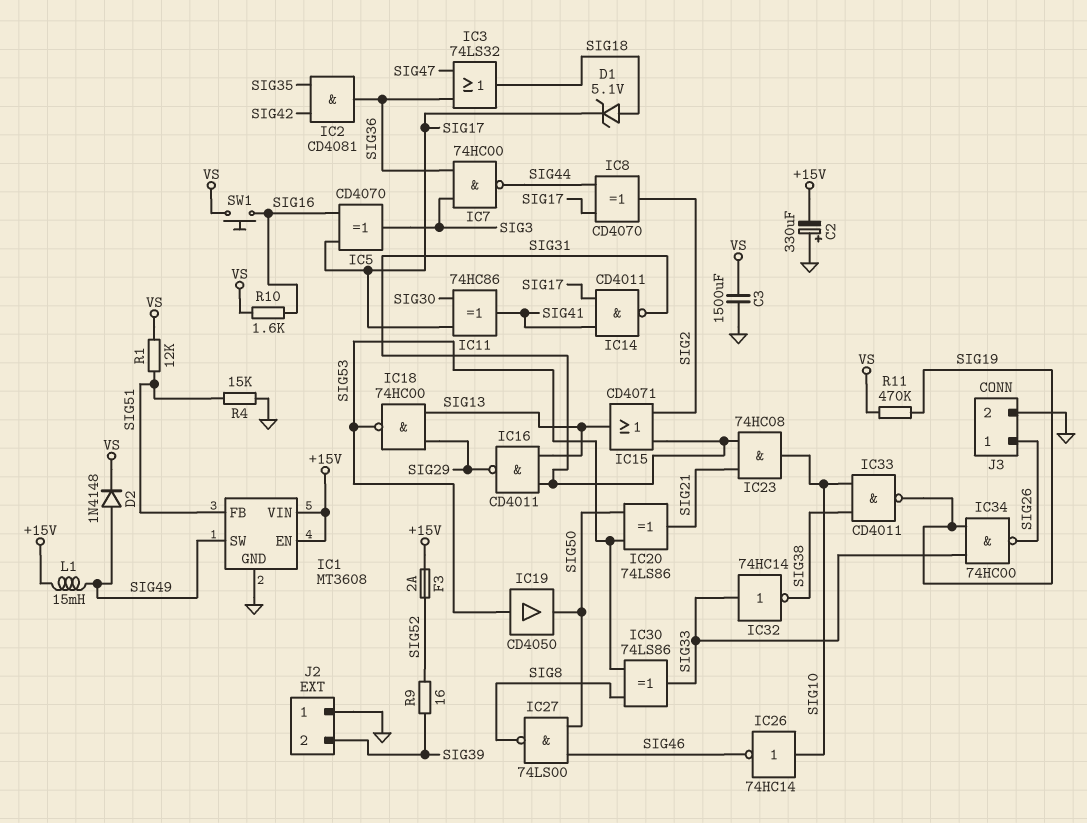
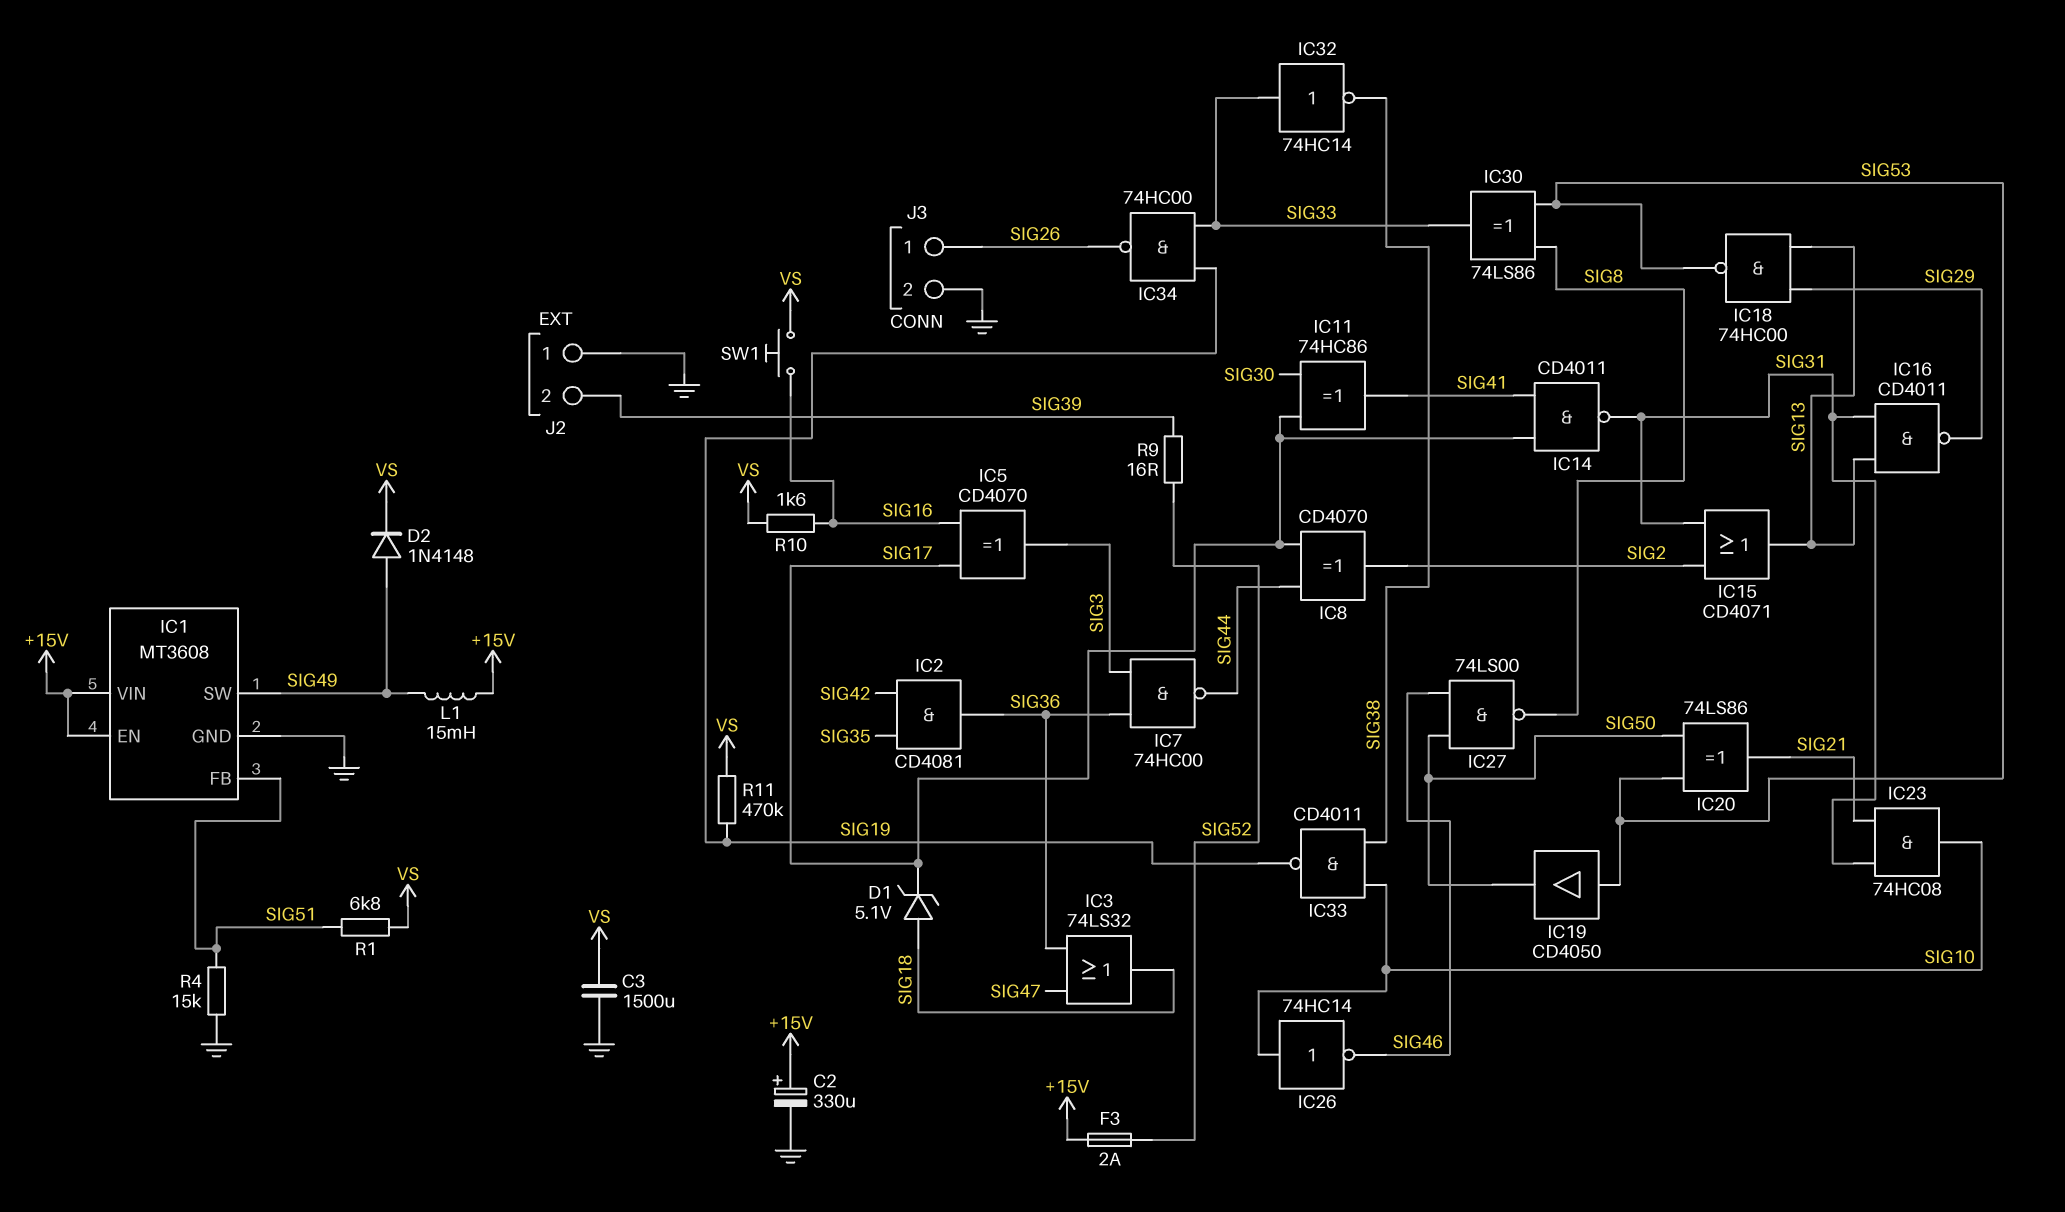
C2: 330uF (plus GND, minus +15V) -> 330uF (plus +15V, minus GND)
R1: 12k (SIG51, VS) -> 6.8k (SIG51, VS)

